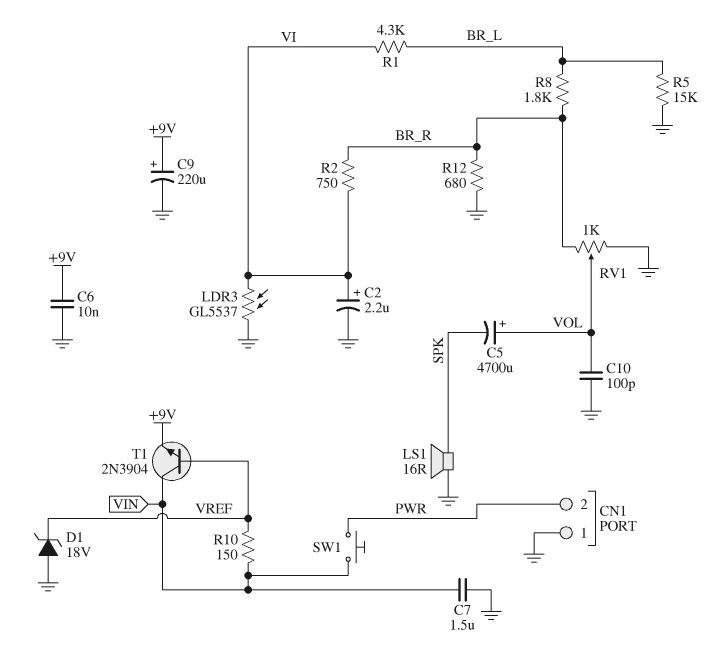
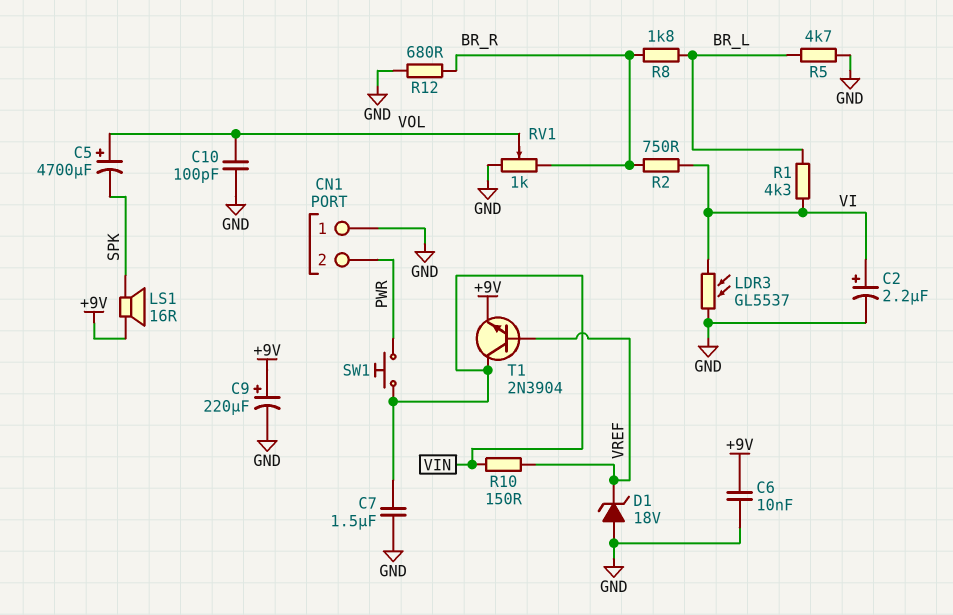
LS1: speaker 16R (GND, SPK) -> speaker 16R (+9V, SPK)
R5: 15k (BR_L, GND) -> 4.7k (BR_L, GND)

